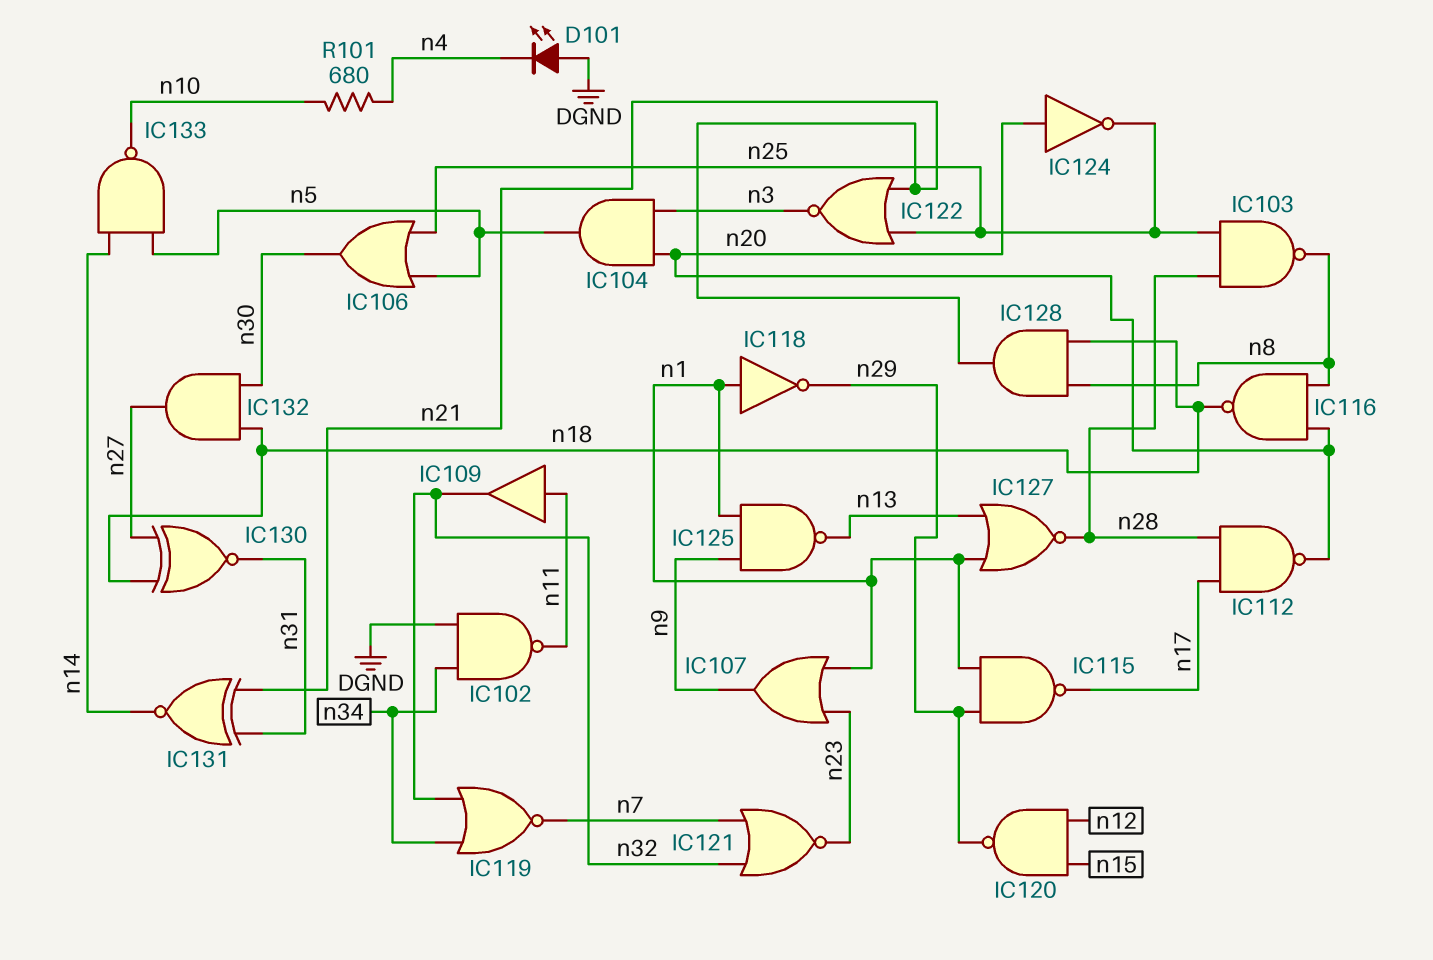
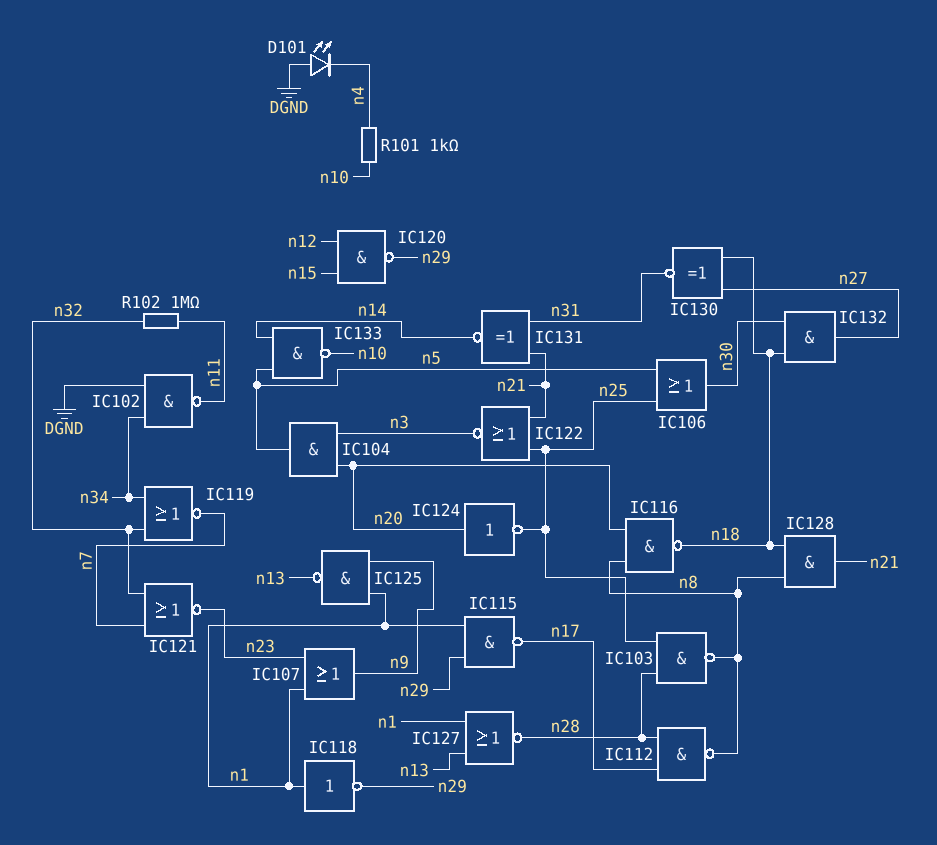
IC109: buffer (in n11, out n32) -> none
IC112: NAND (in n17, in n28, out n20) -> NAND (in n17, in n28, out n8)
R101: 680 (n4, n10) -> 1k (n4, n10)
R102: none -> 1M (n11, n32)

